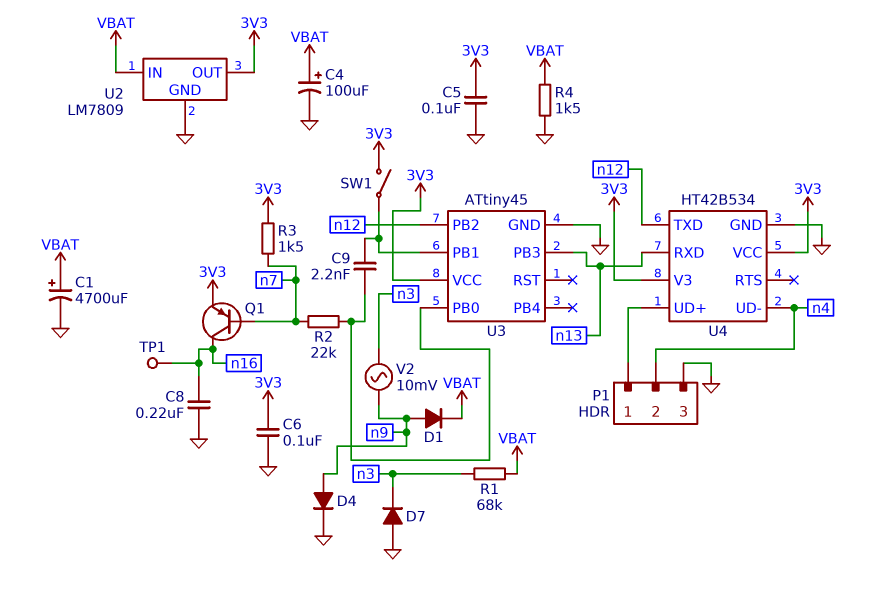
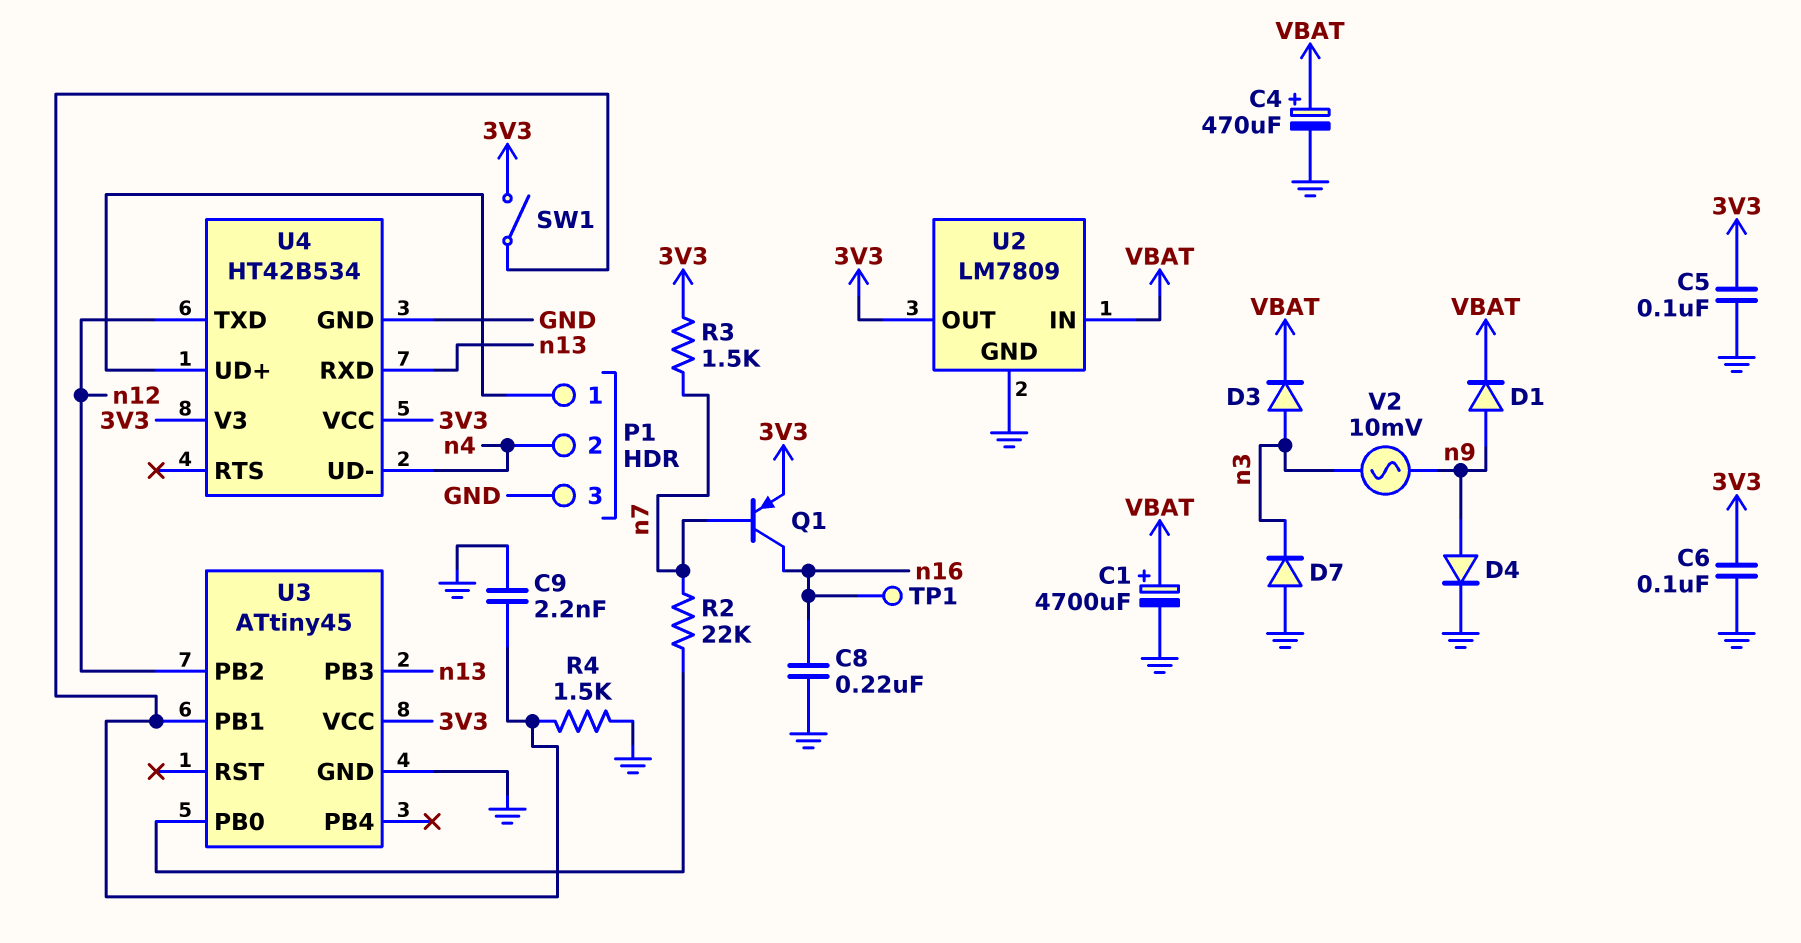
C4: 100uF (plus VBAT, minus GND) -> 470uF (plus VBAT, minus GND)
C9: 2.2nF (U3/PB0, U3/PB1) -> 2.2nF (GND, U3/PB1)
D3: none -> diode (A n3, K VBAT)
R1: 68k (VBAT, n3) -> none
R4: 1.5k (GND, VBAT) -> 1.5k (GND, U3/PB1)

